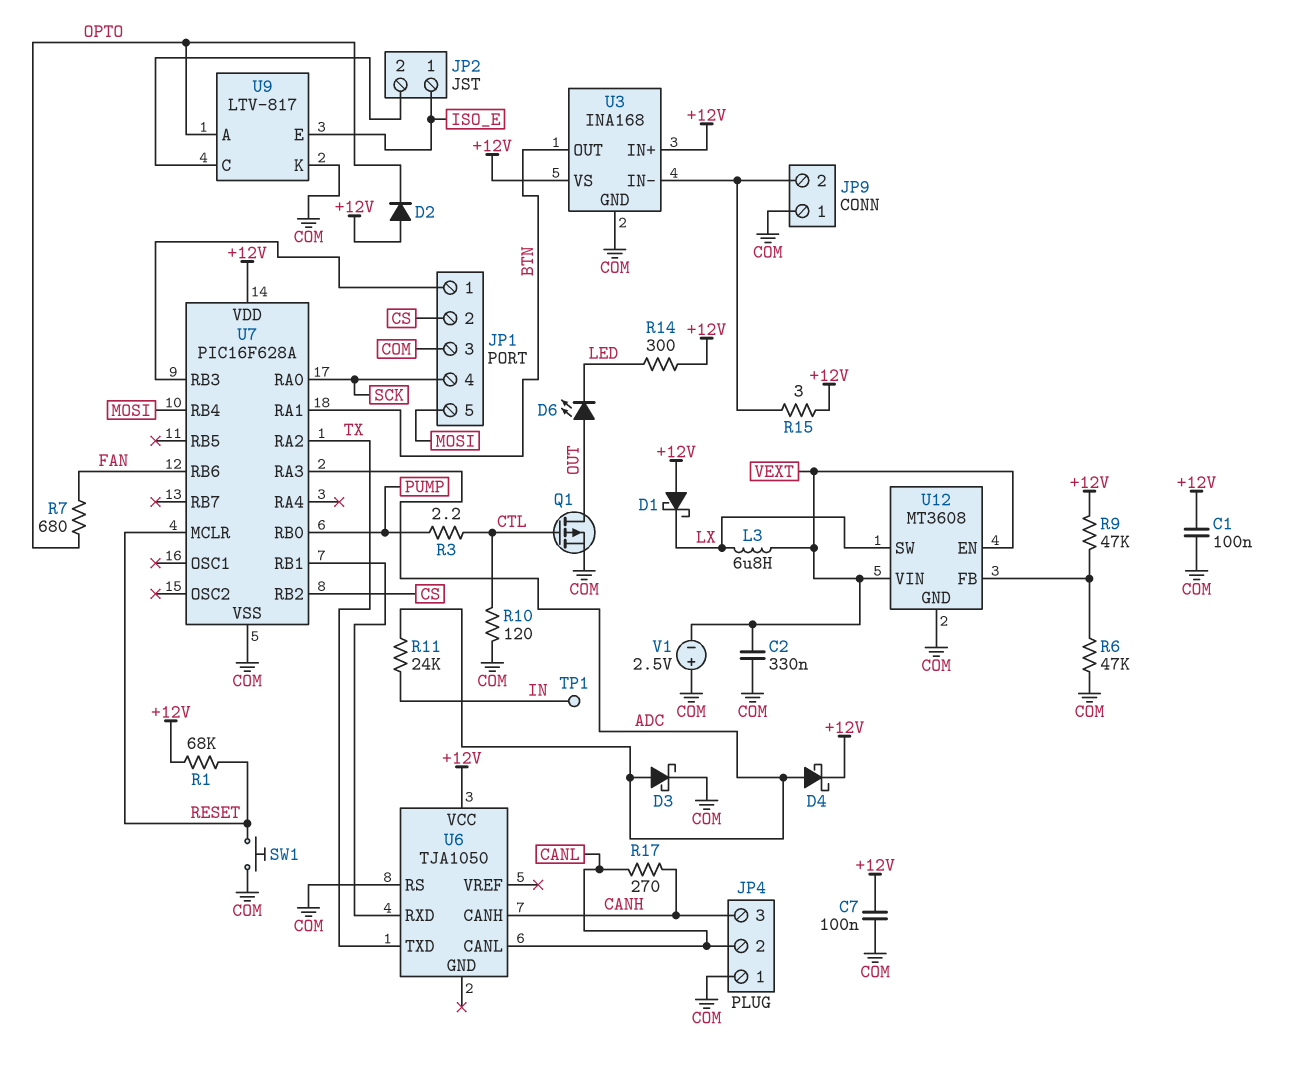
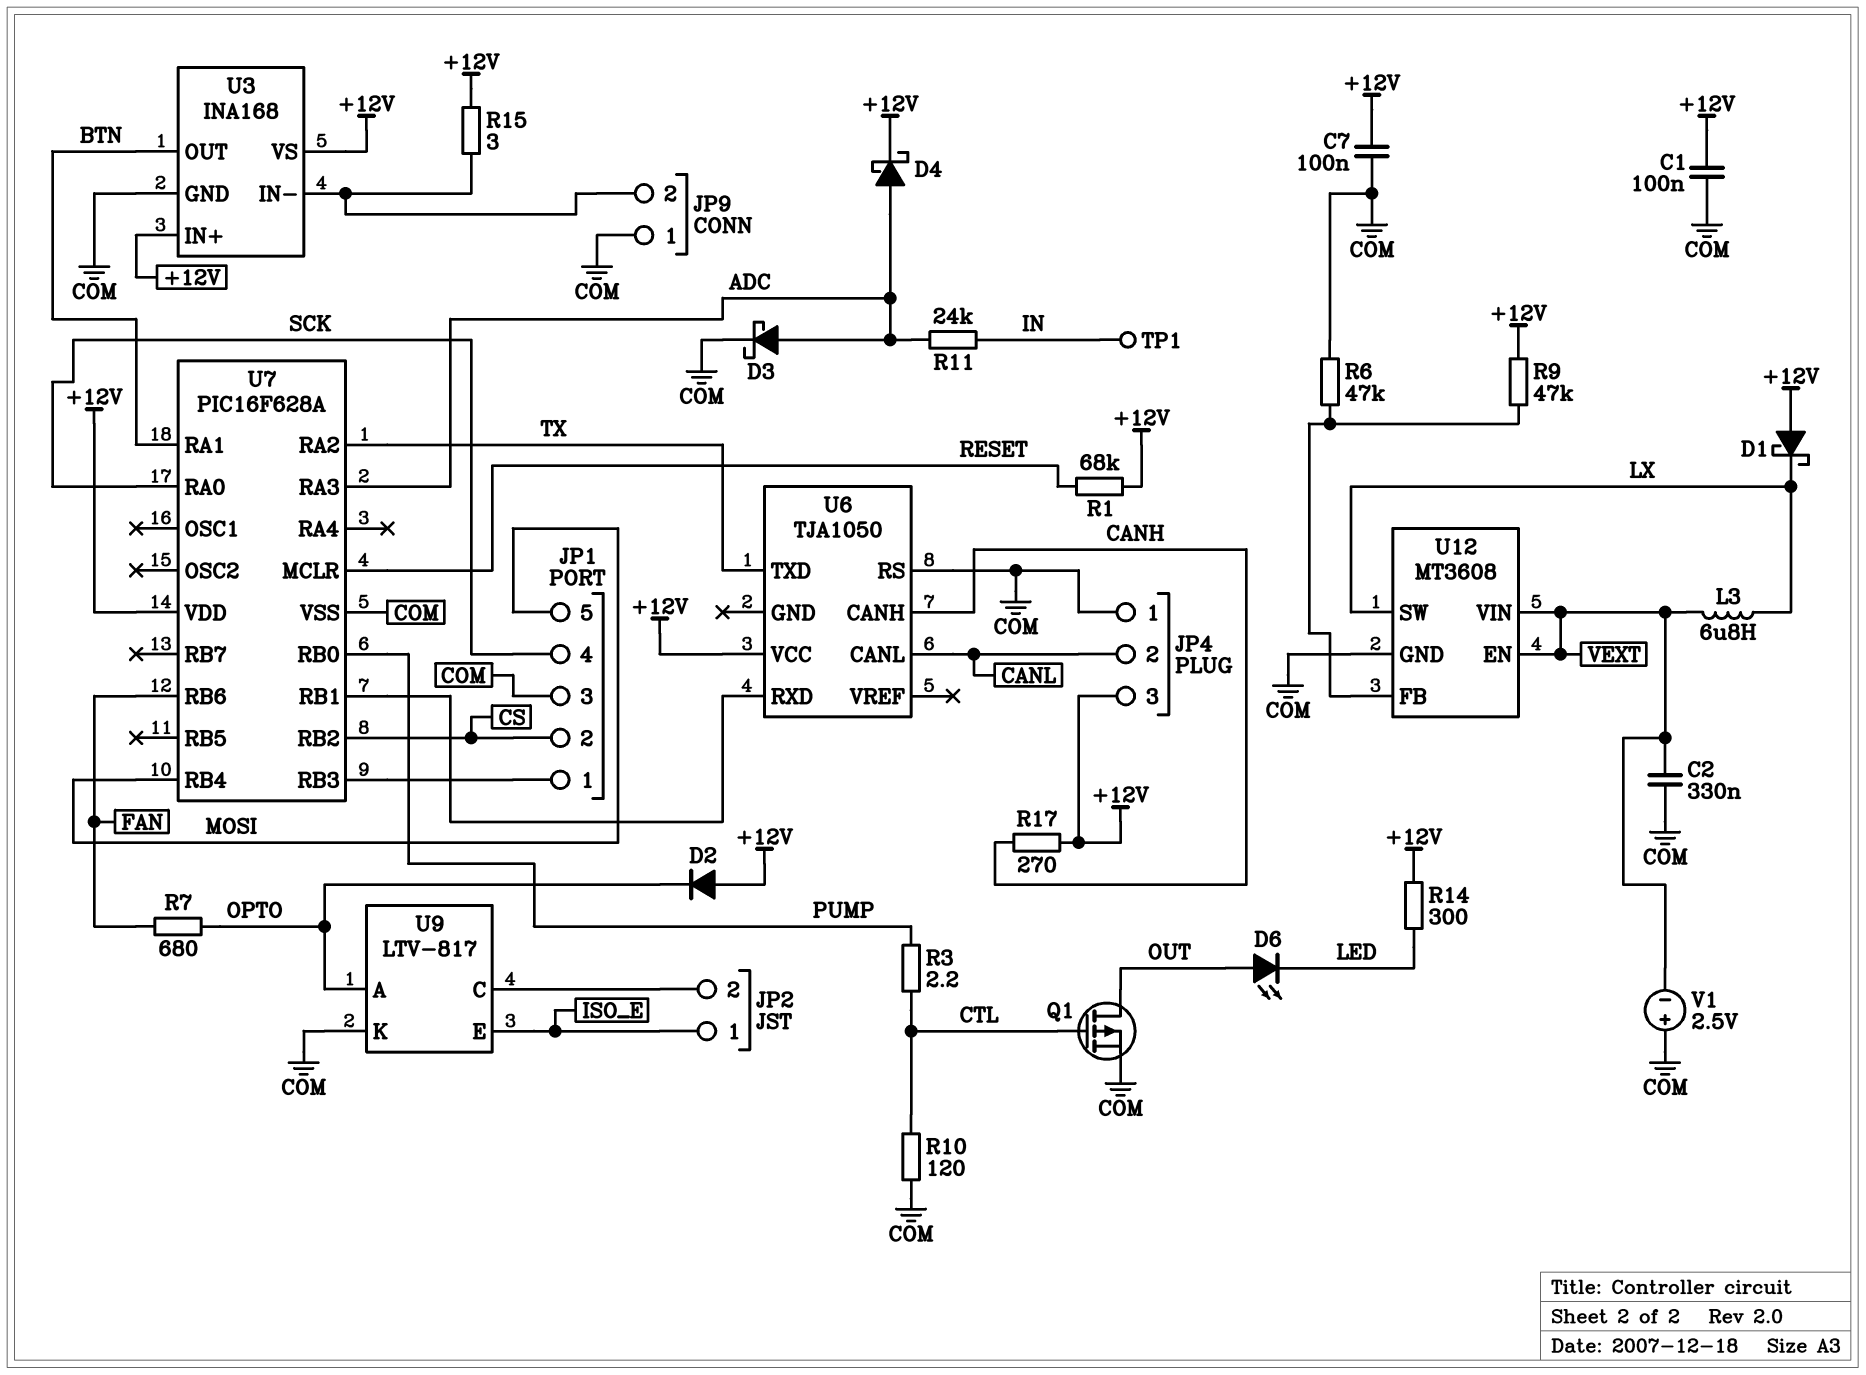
JP4 pin 3: CANH -> +12V
R17: 270 (CANH, CANL) -> 270 (+12V, CANH)
SW1: button (COM, RESET) -> none

